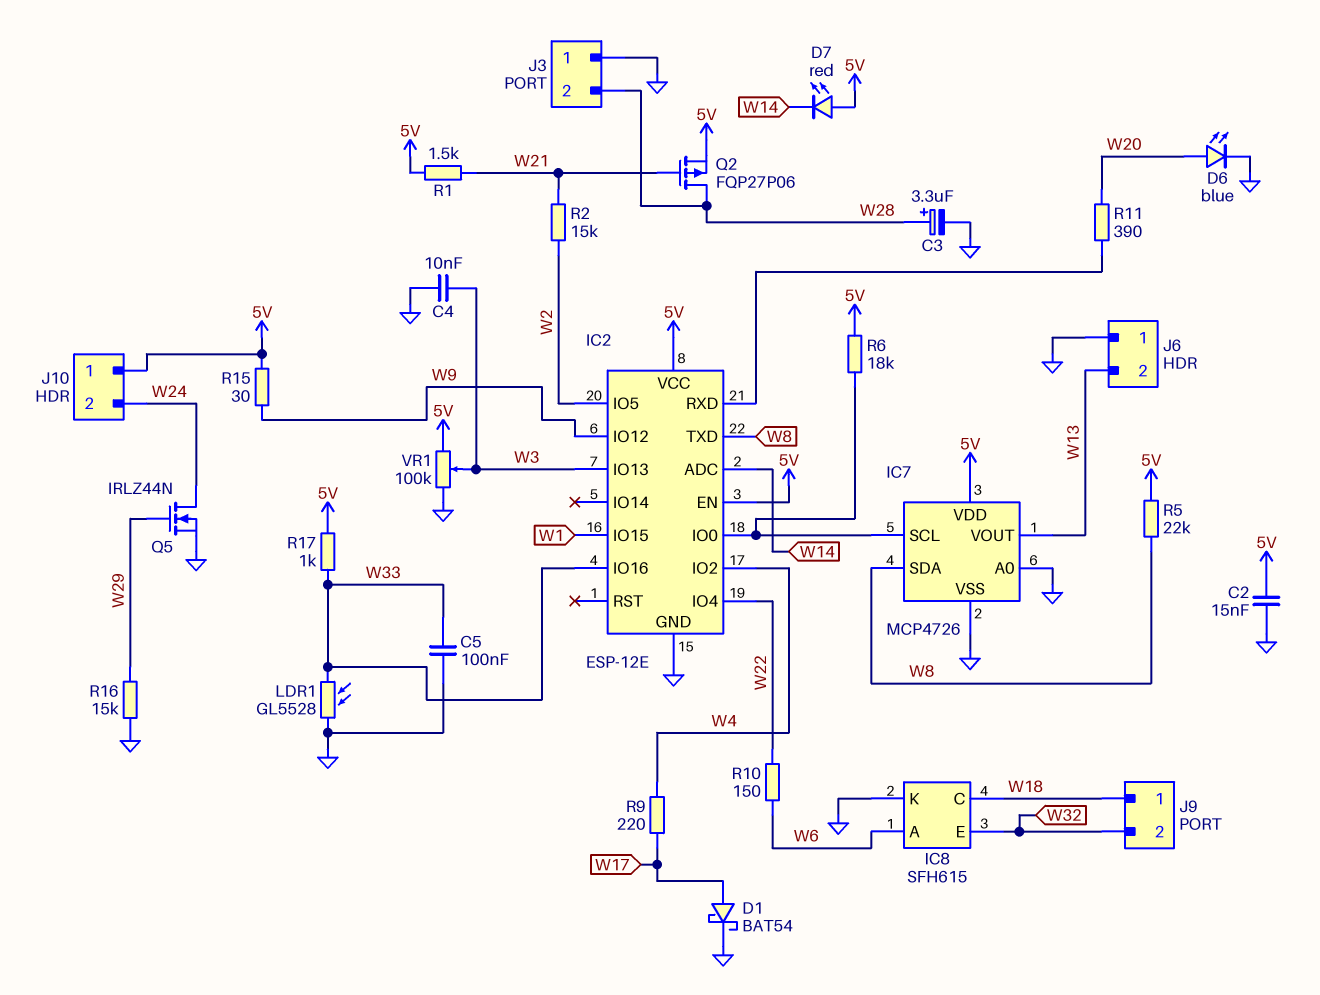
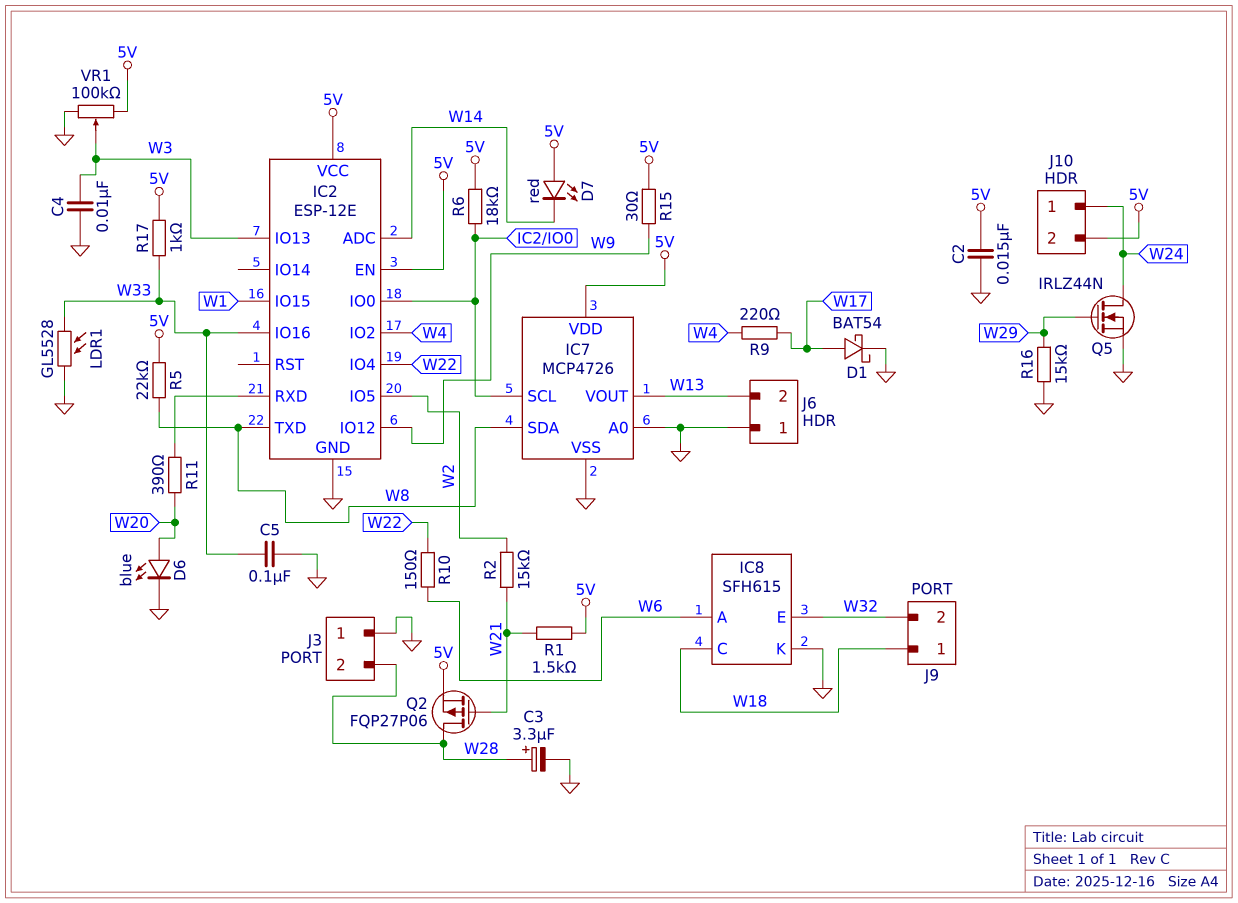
J10 pin 1: 5V -> W24
J10 pin 2: W24 -> 5V

